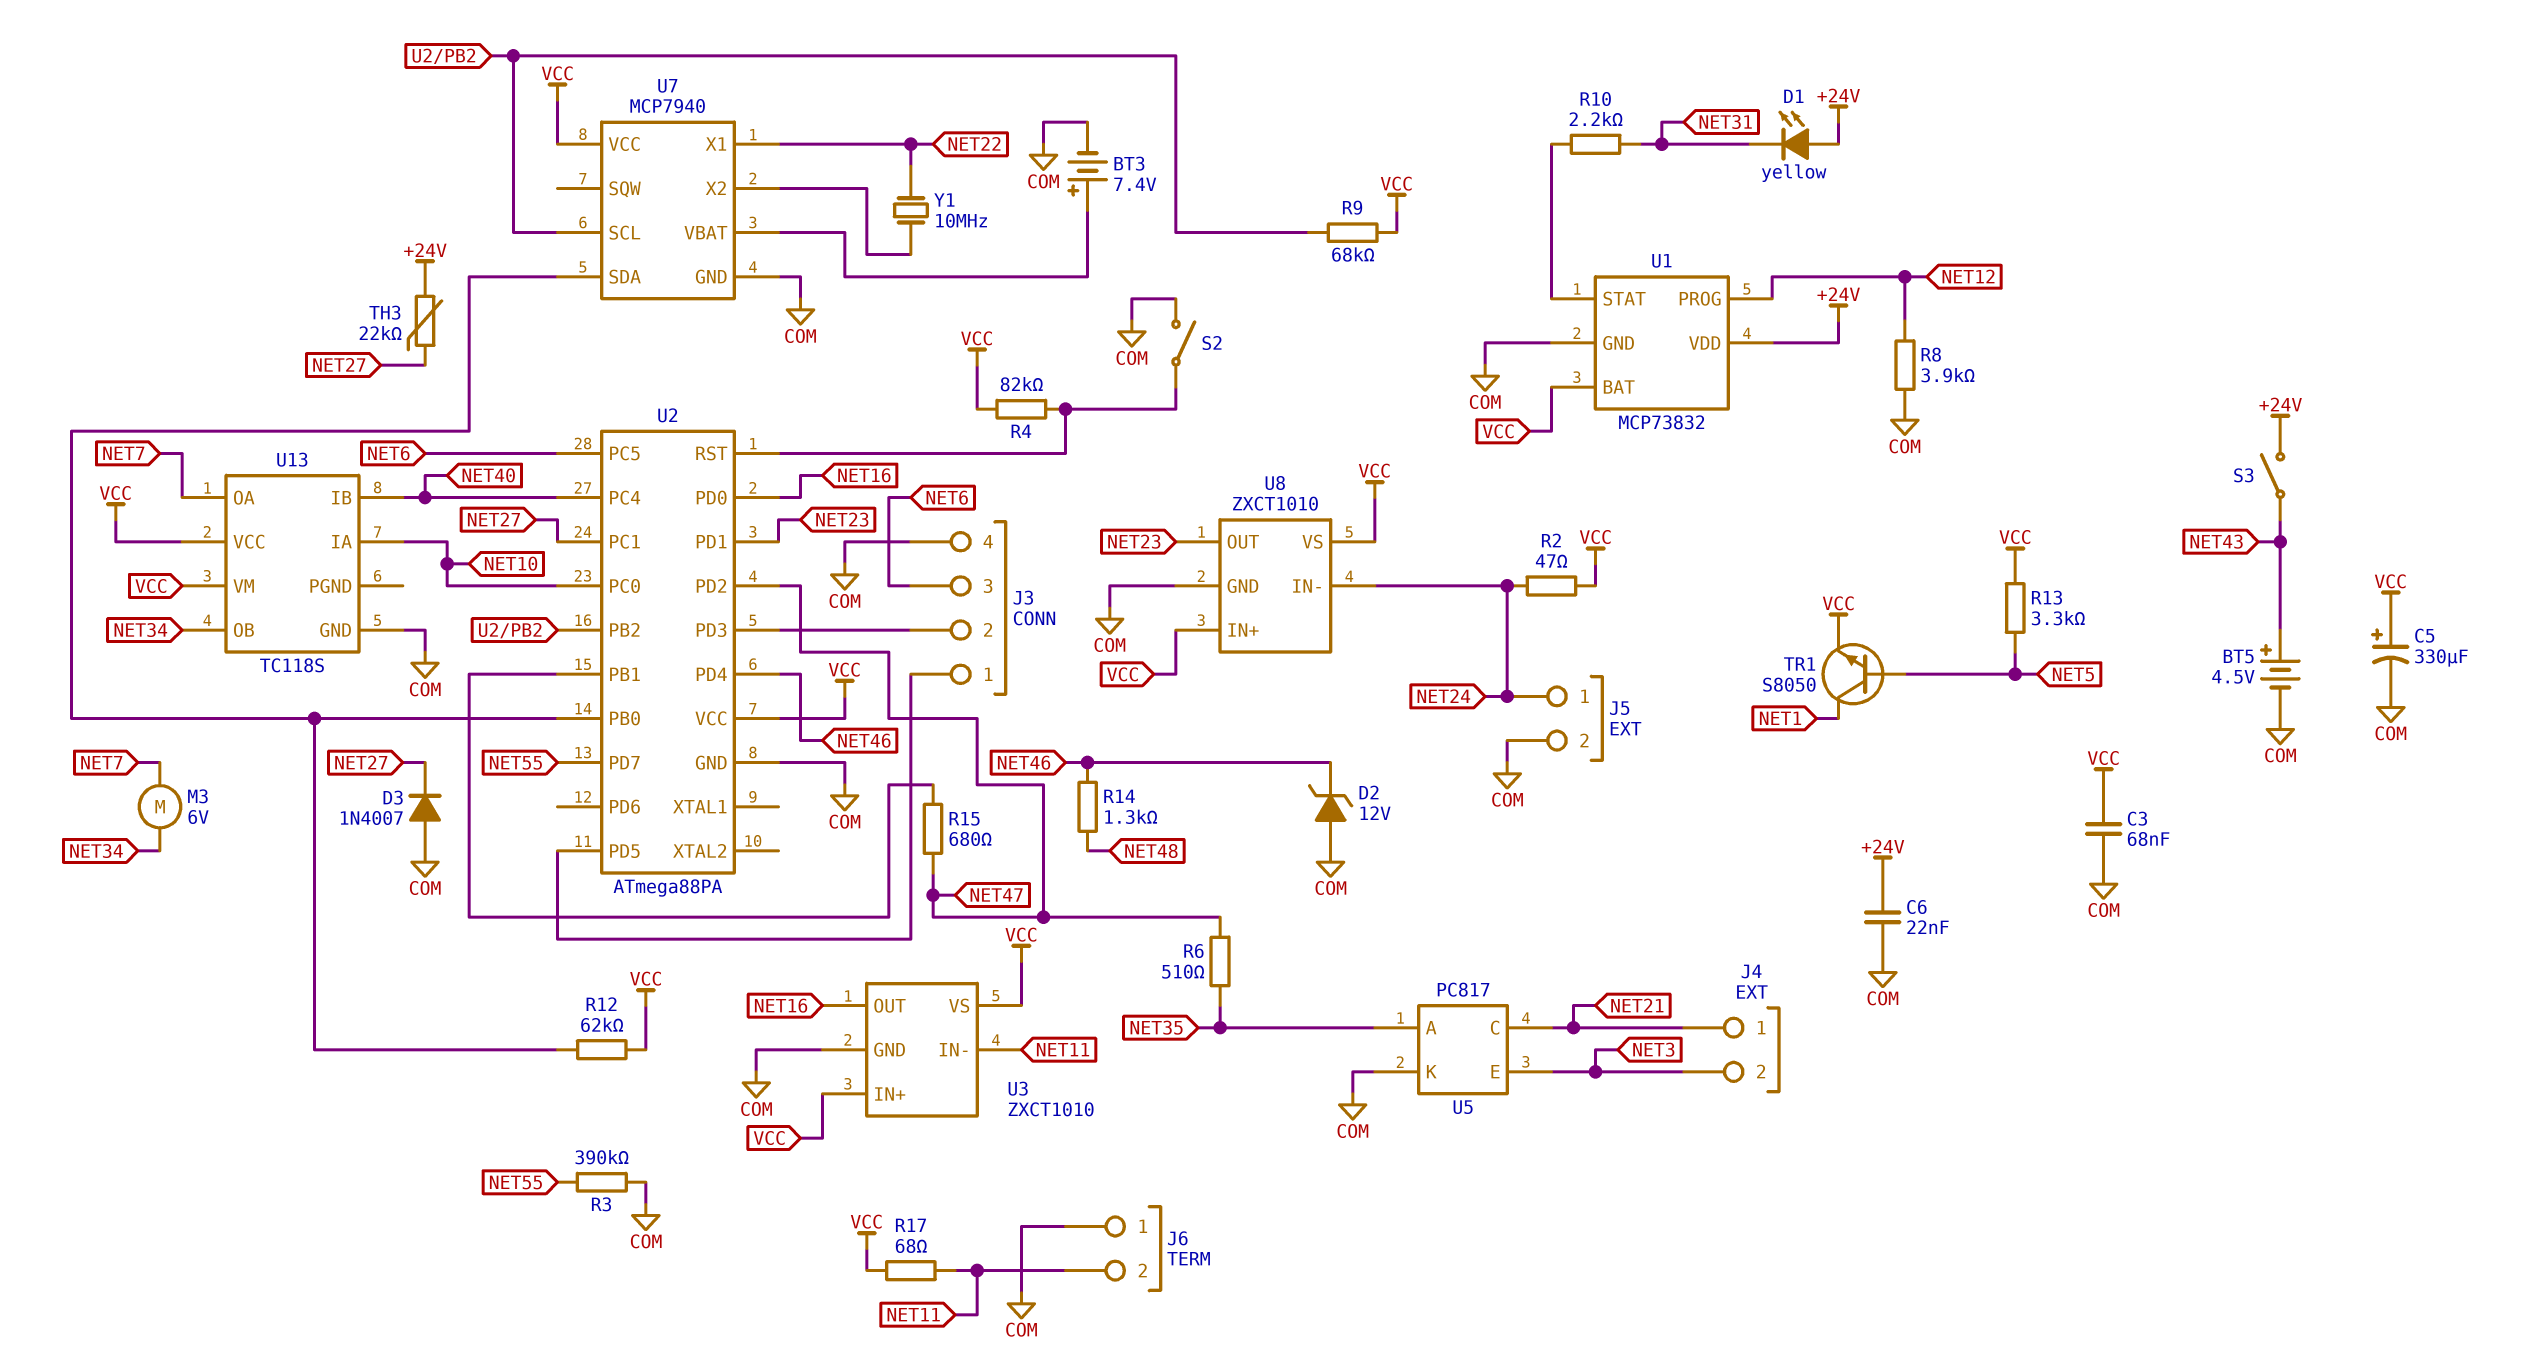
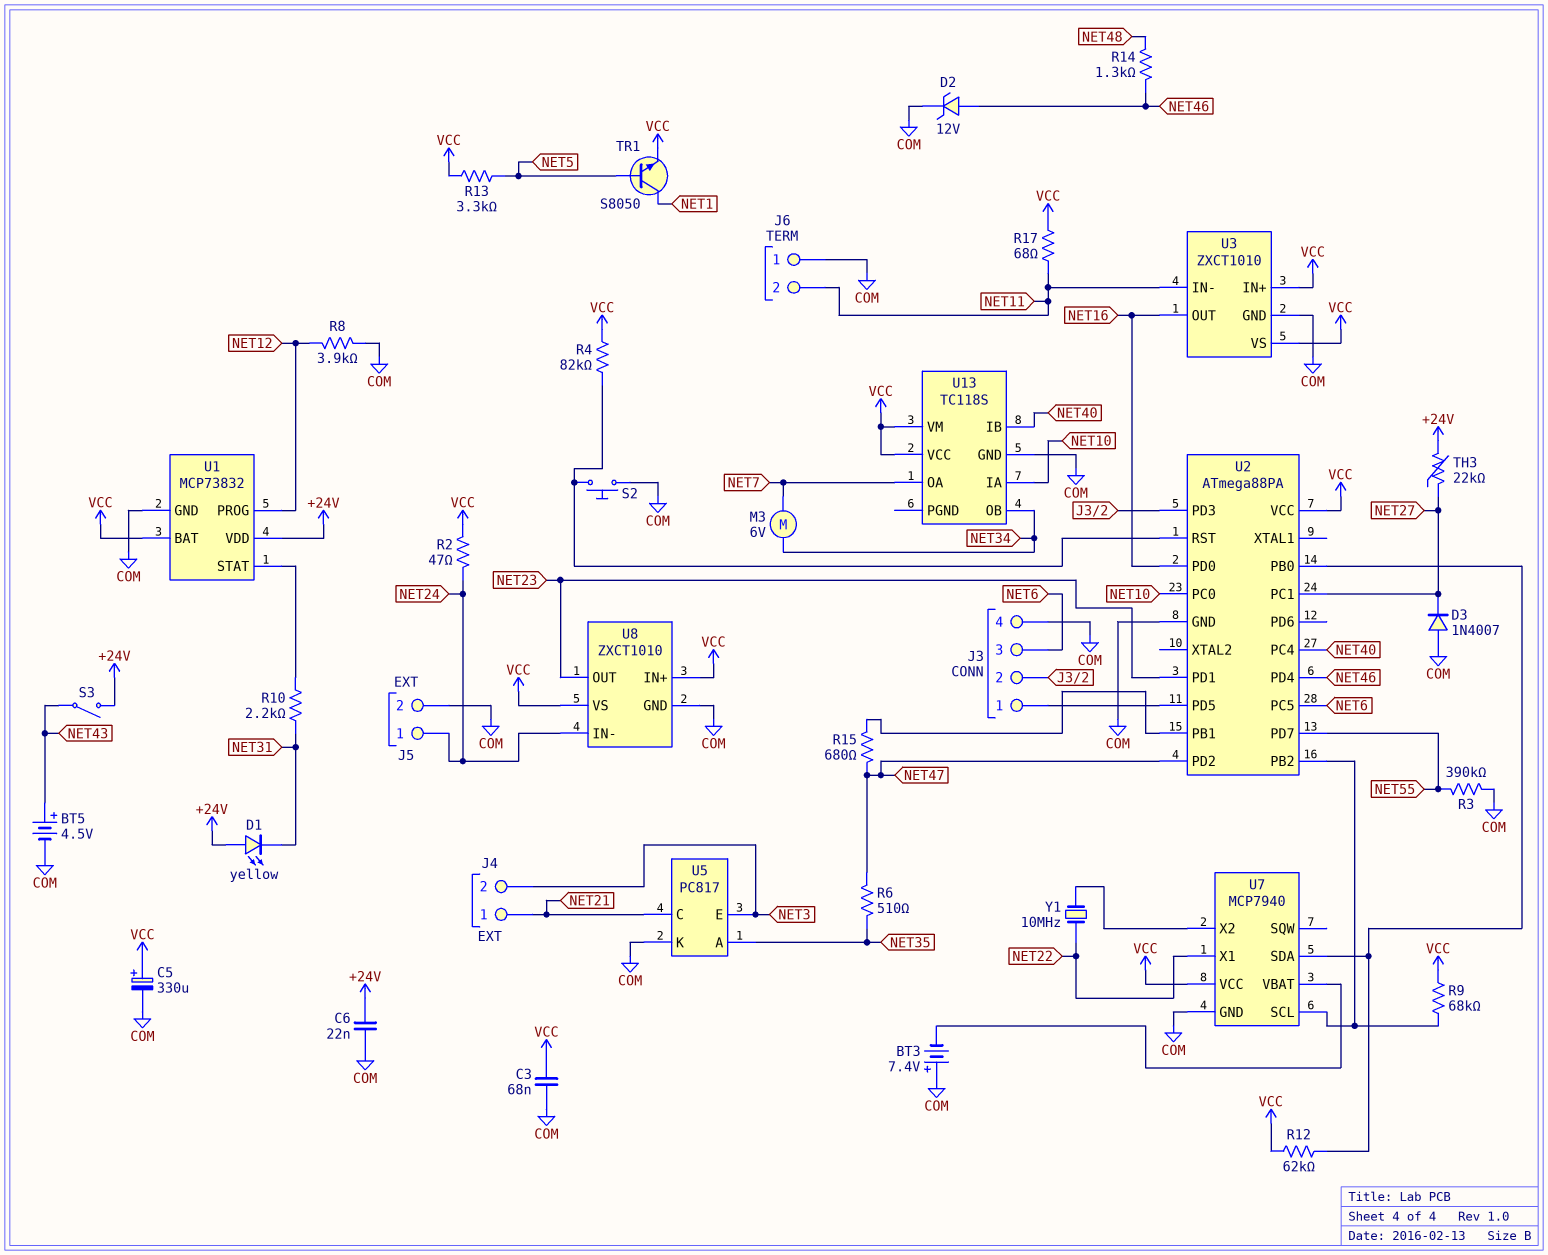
BT3: 7.4V (plus U7/VBAT, minus COM) -> 7.4V (plus COM, minus U7/VBAT)
D2: zener 12V (A COM, K NET46) -> zener 12V (A NET46, K COM)
S2: switch (COM, U2/RST) -> button (COM, U2/RST)

